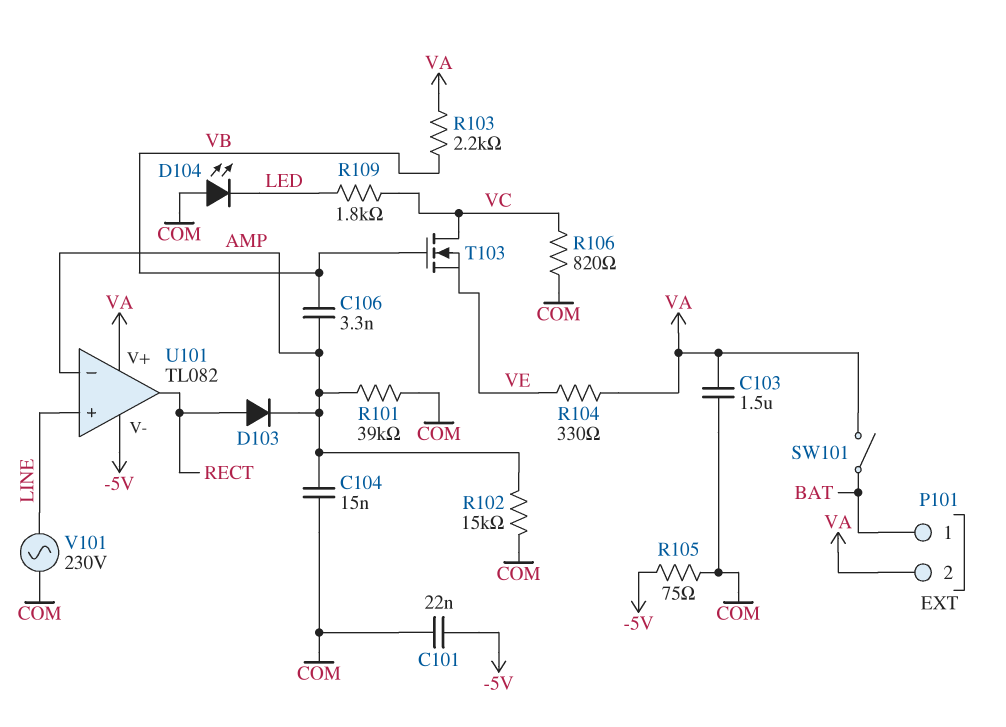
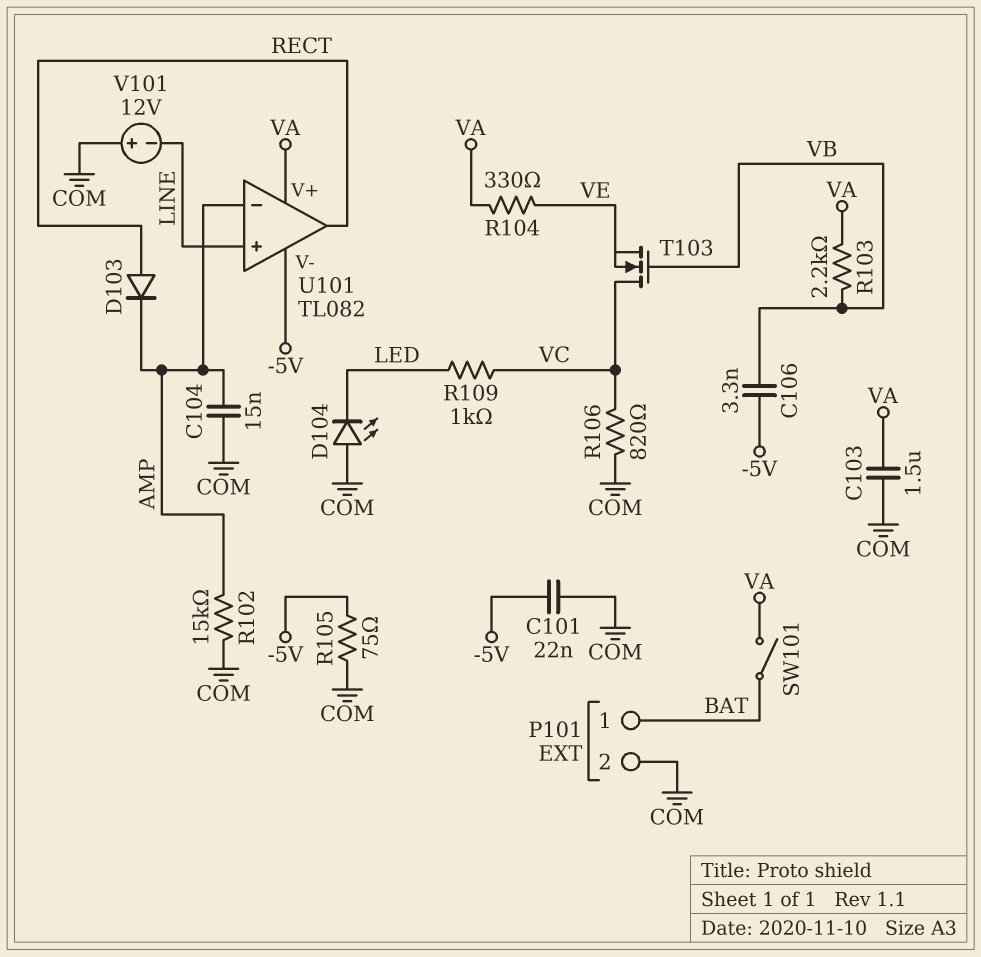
C106: 3.3nF (AMP, VB) -> 3.3nF (-5V, VB)
P101 pin 2: VA -> COM
R101: 39k (AMP, COM) -> none
R109: 1.8k (LED, VC) -> 1k (LED, VC)
V101: AC 230V (COM, LINE) -> 12V (plus COM, minus LINE)

